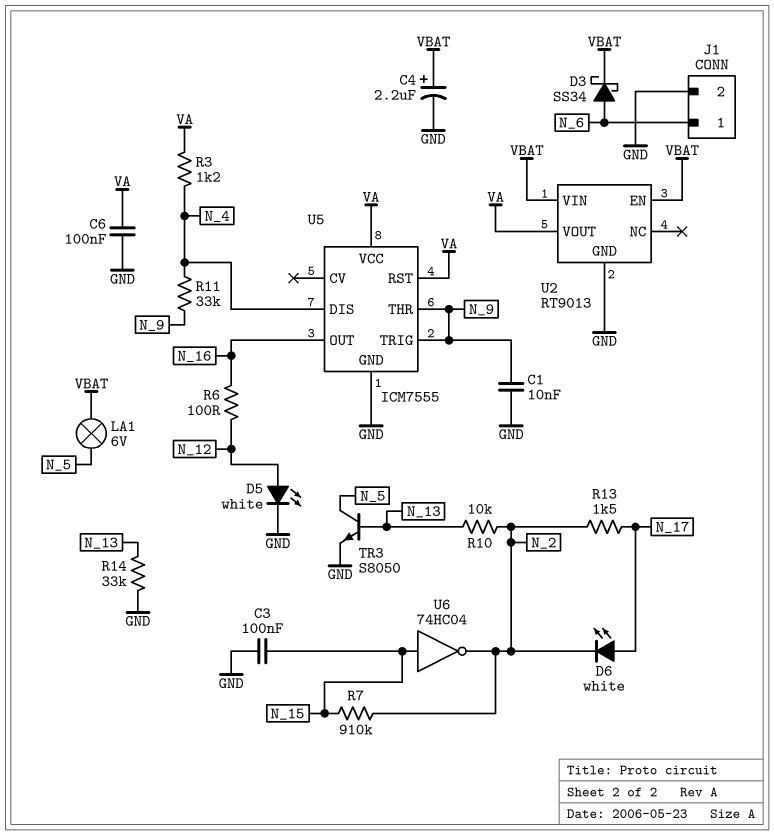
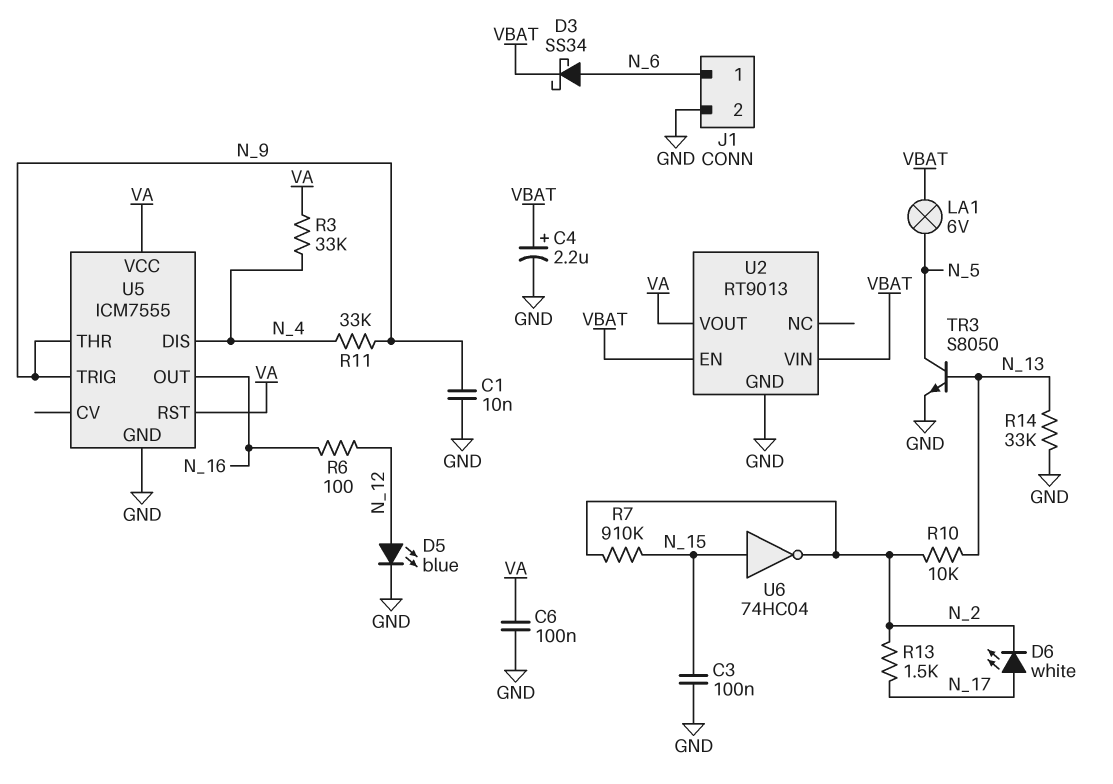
D5: LED white (A N_12, K GND) -> LED blue (A N_12, K GND)
R3: 1.2k (N_4, VA) -> 33k (N_4, VA)

